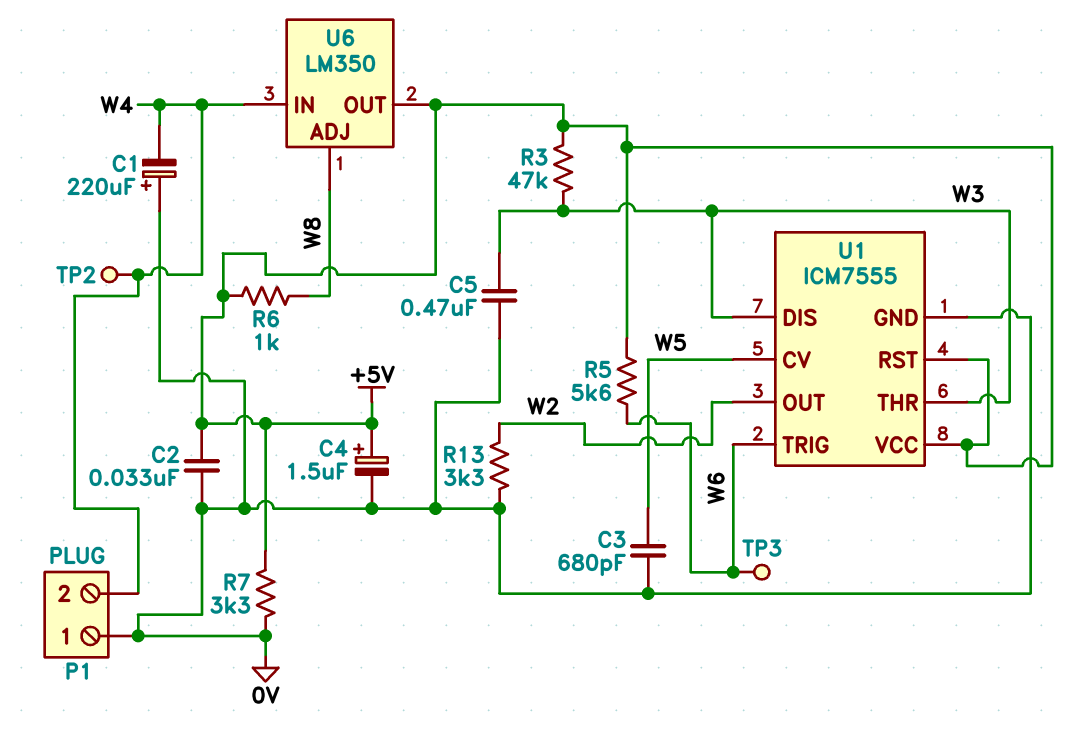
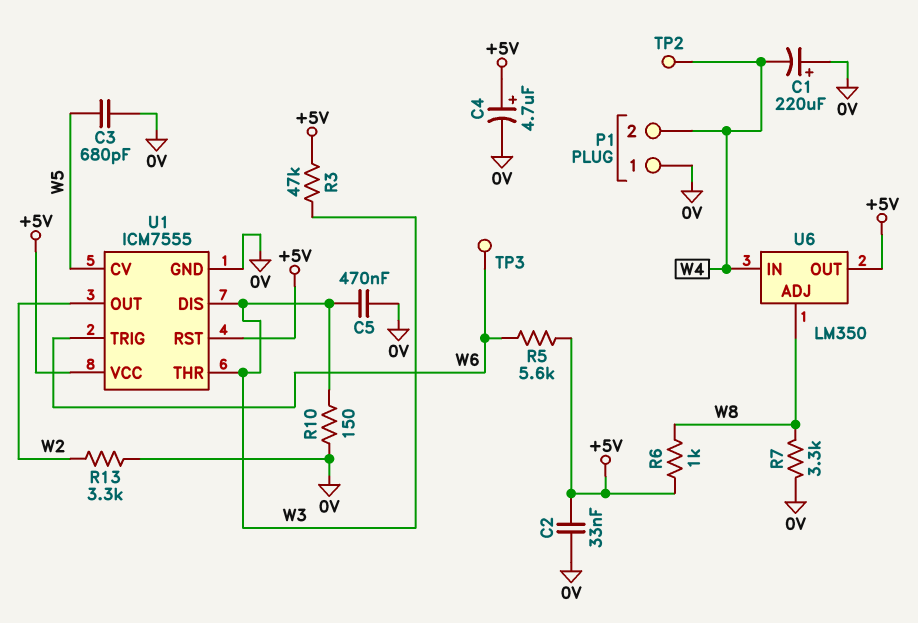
C4: 1.5uF (plus +5V, minus 0V) -> 4.7uF (plus +5V, minus 0V)
R7: 3.3k (+5V, 0V) -> 3.3k (0V, W8)
R10: none -> 150 (0V, W3)

